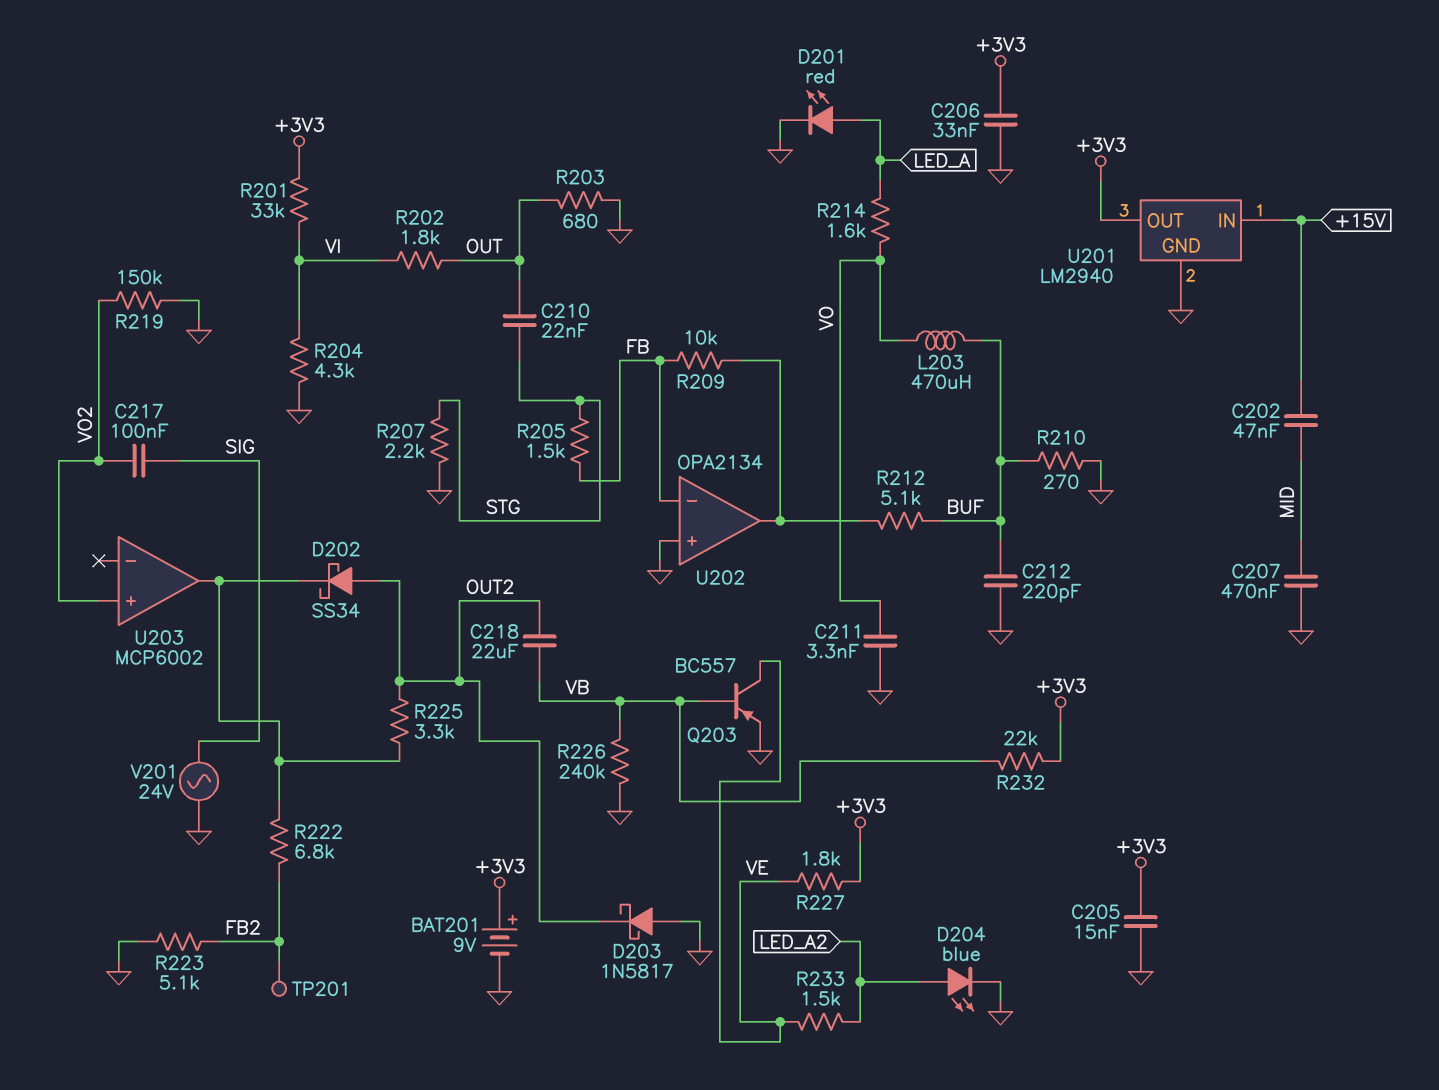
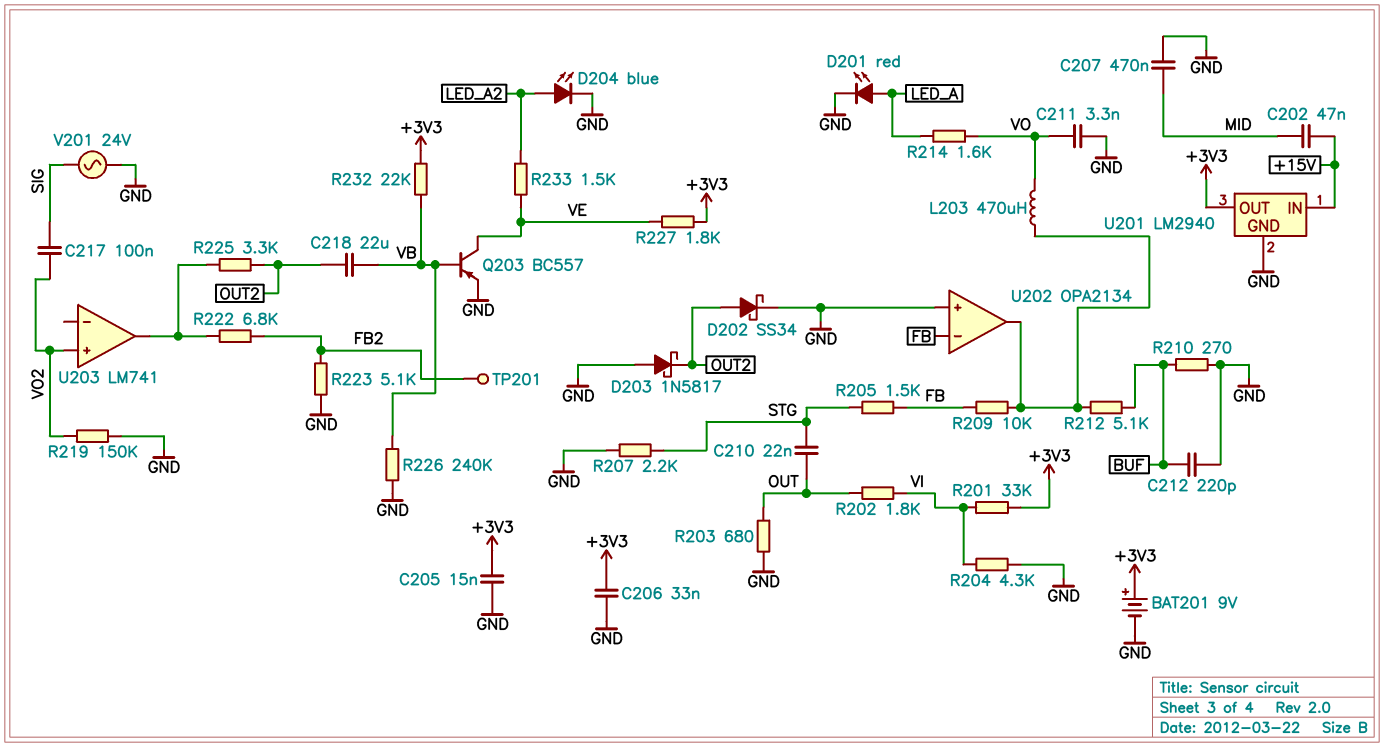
D202: schottky SS34 (A OUT2, K U203/out) -> schottky SS34 (A OUT2, K GND)
L203: 470uH (BUF, VO) -> 470uH (U202/out, VO)
U203: MCP6002 -> LM741

